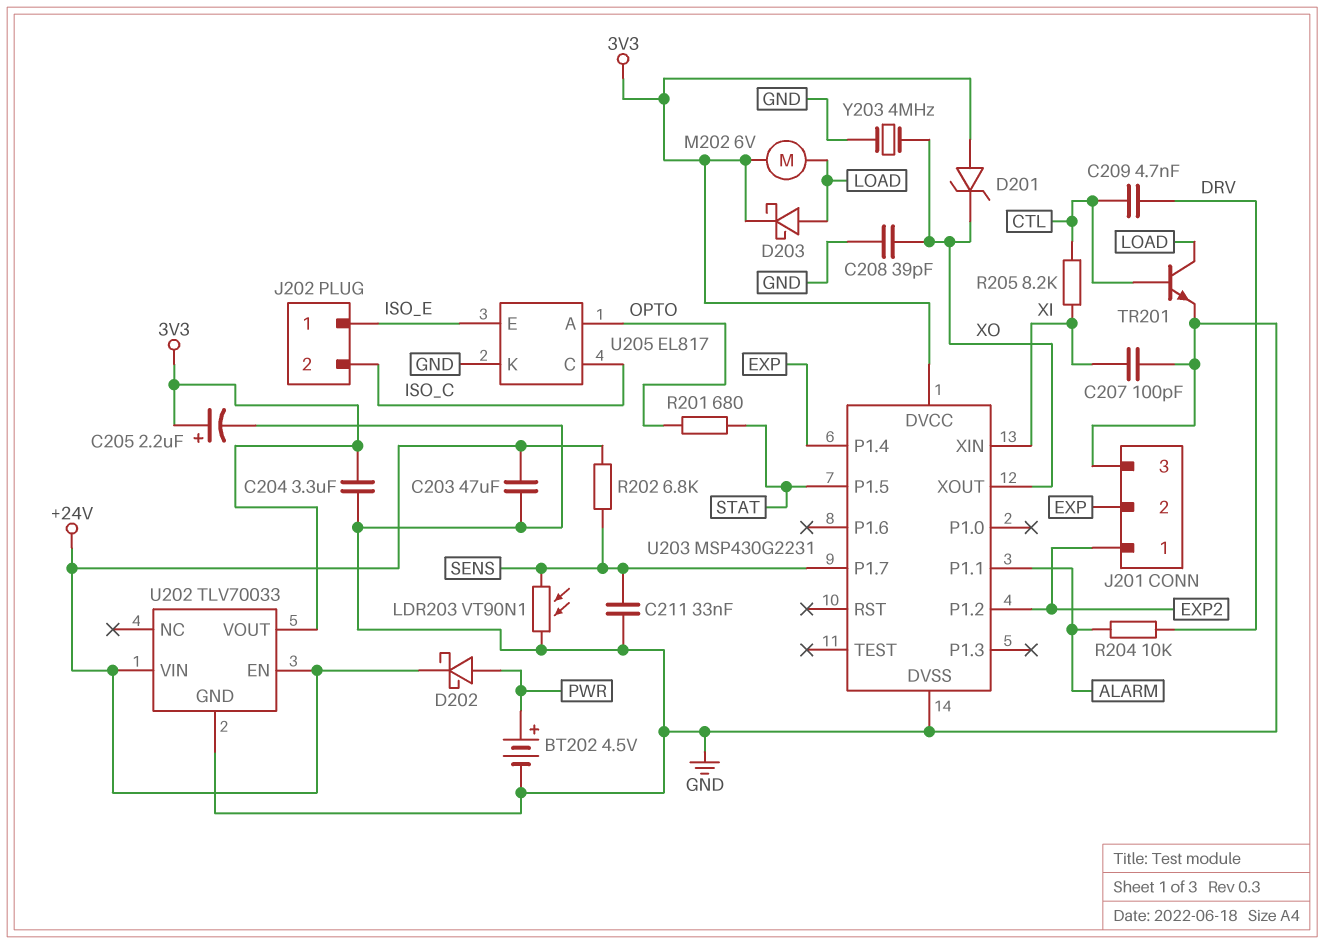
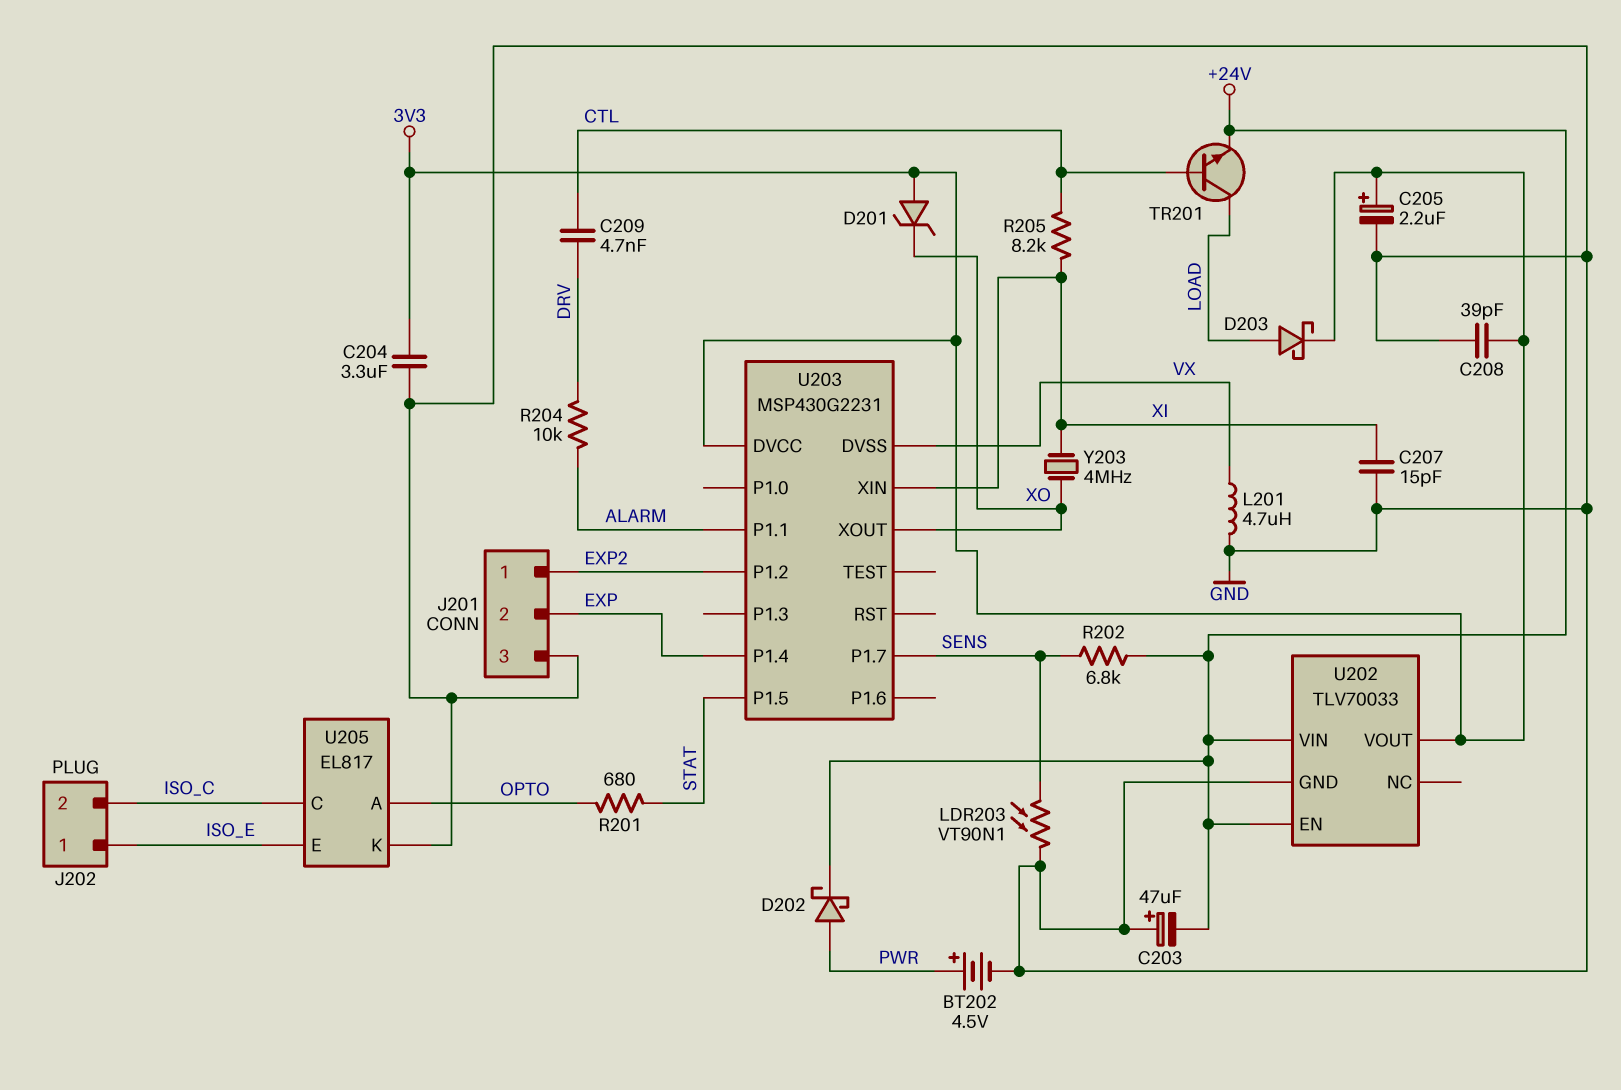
C203: 47uF (+24V, GND) -> 47uF (plus GND, minus +24V)
C207: 100pF (GND, XI) -> 15pF (GND, XI)
C208: 39pF (GND, XO) -> 39pF (3V3, GND)
C211: 33nF (GND, SENS) -> none
L201: none -> 4.7uH (GND, VX)
M202: motor 6V (3V3, LOAD) -> none
TR201: NPN (B CTL, C LOAD, E GND) -> NPN (B CTL, C LOAD, E +24V)
U203 pin DVSS: GND -> VX
Y203: 4MHz (GND, XO) -> 4MHz (XI, XO)

